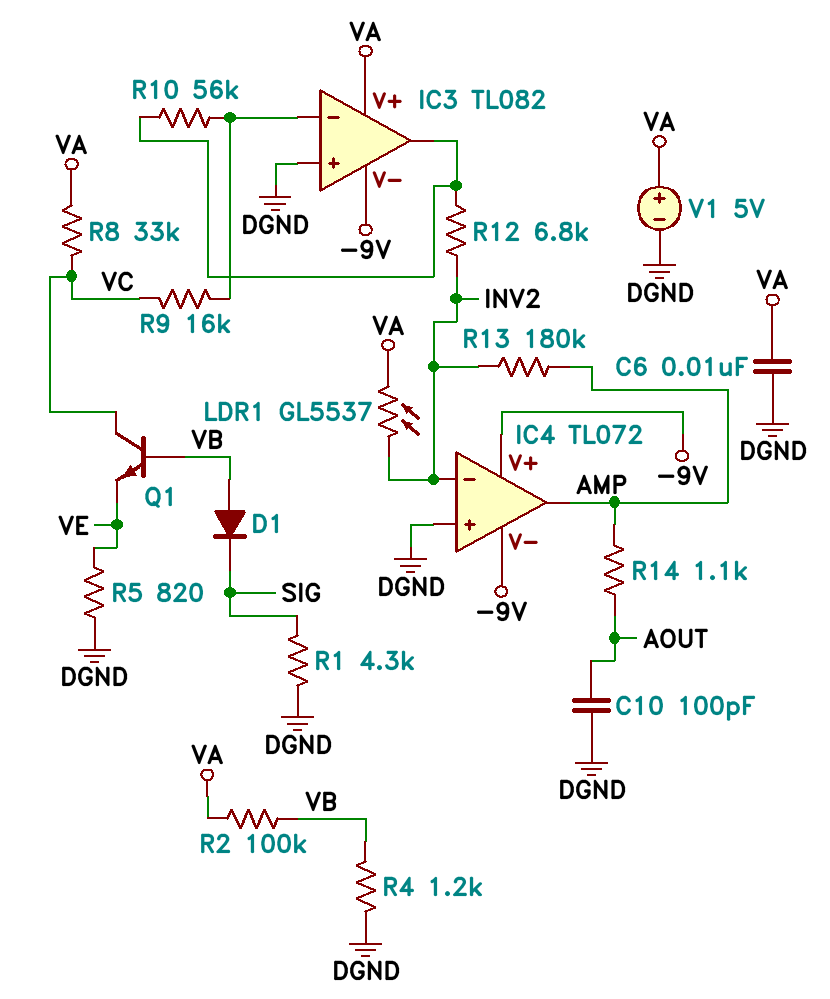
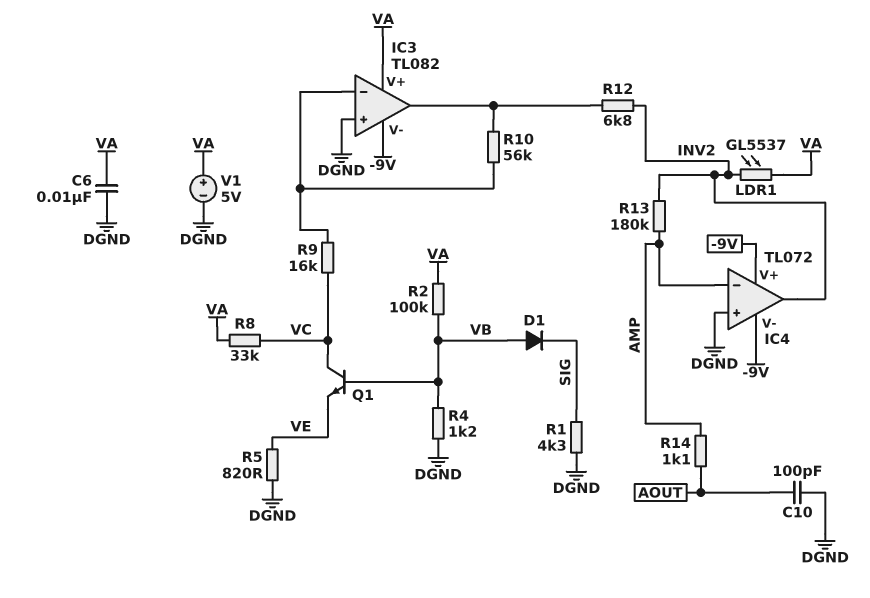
IC4 pin in-: INV2 -> AMP
IC4 pin out: AMP -> INV2

